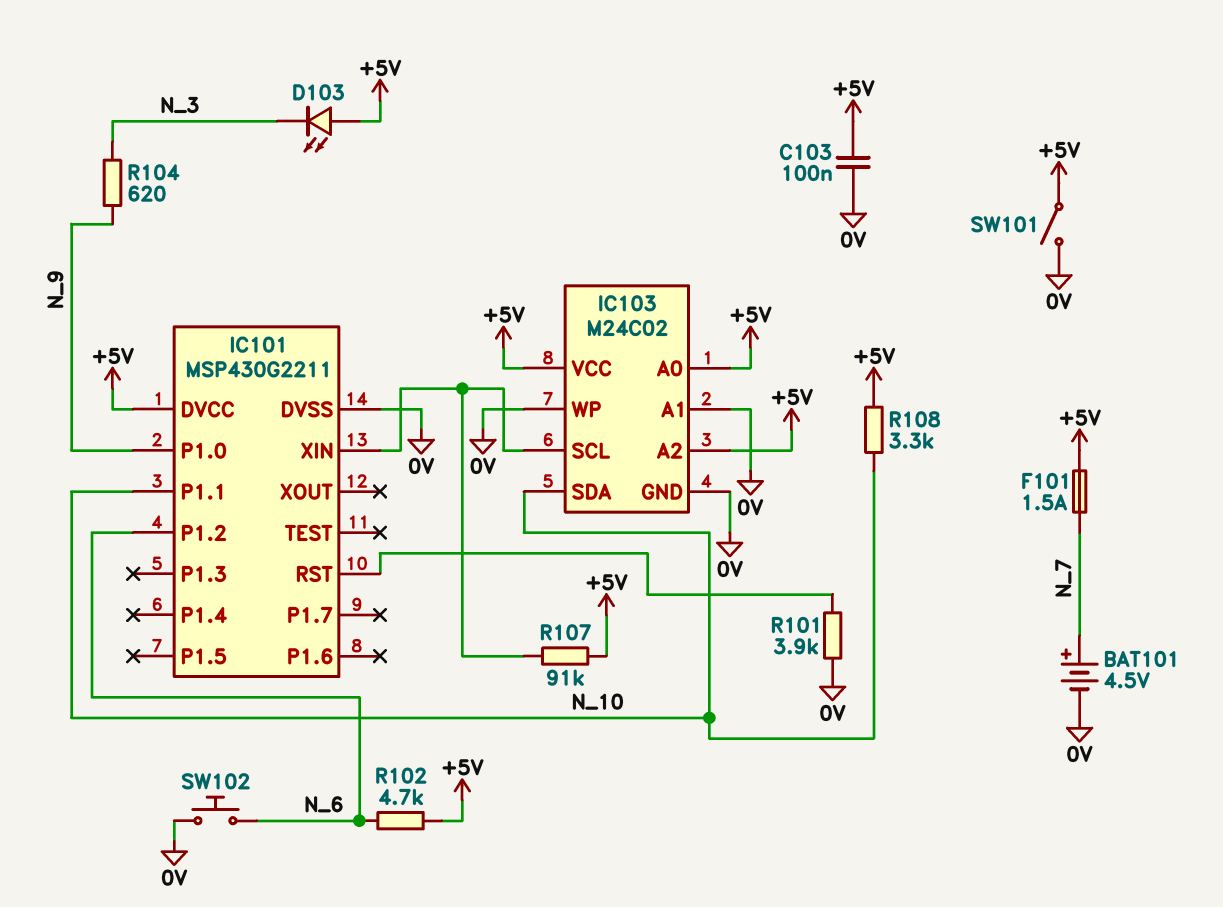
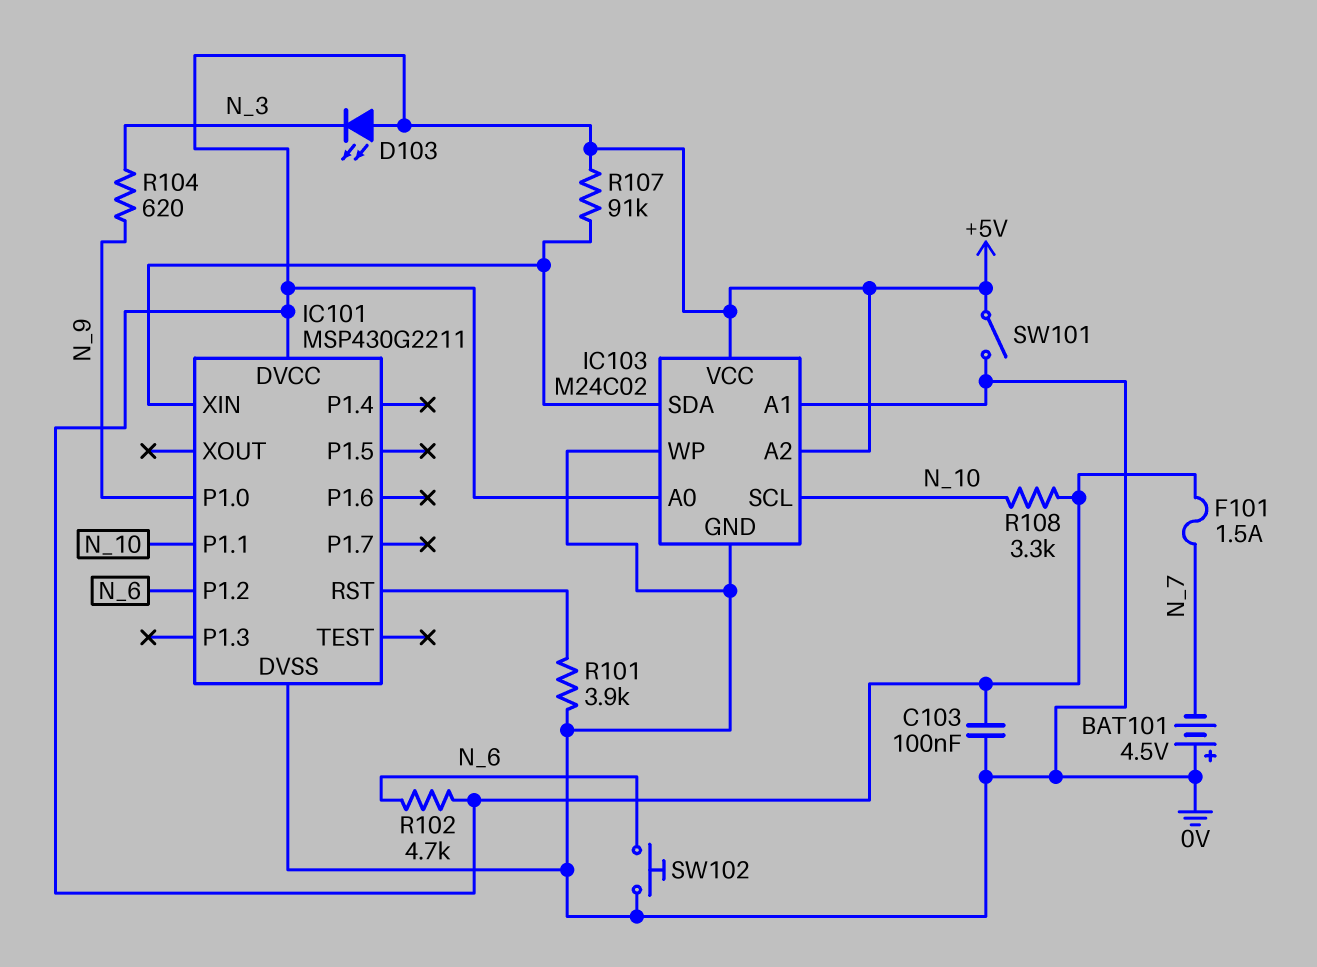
BAT101: 4.5V (plus N_7, minus 0V) -> 4.5V (plus 0V, minus N_7)
IC103 pin SCL: IC101/XIN -> N_10
IC103 pin SDA: N_10 -> IC101/XIN

